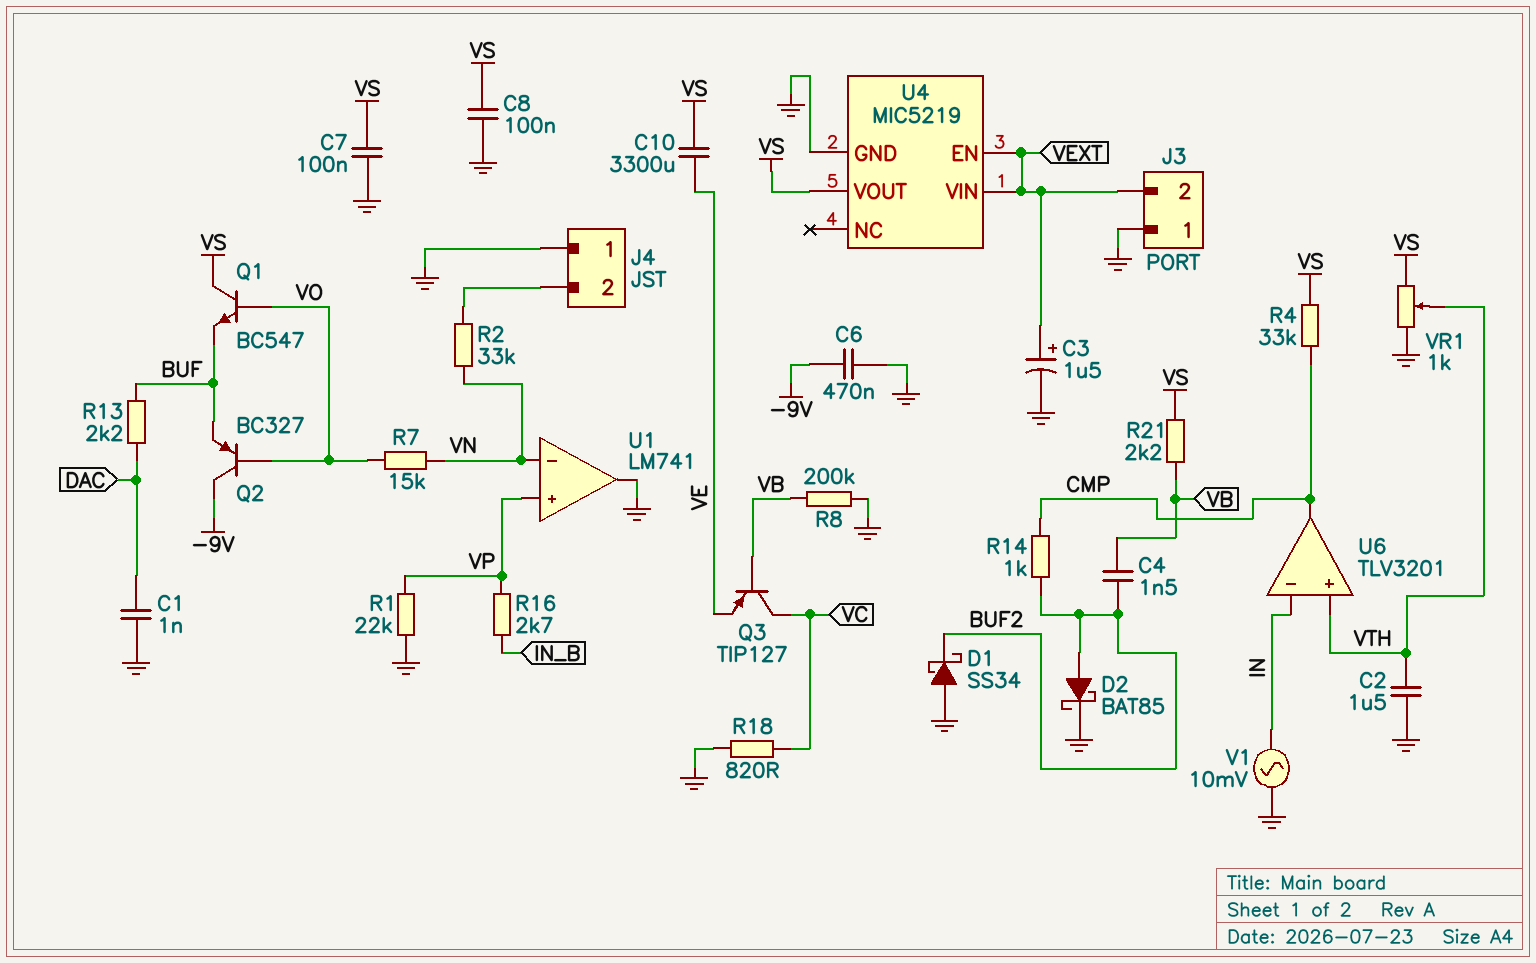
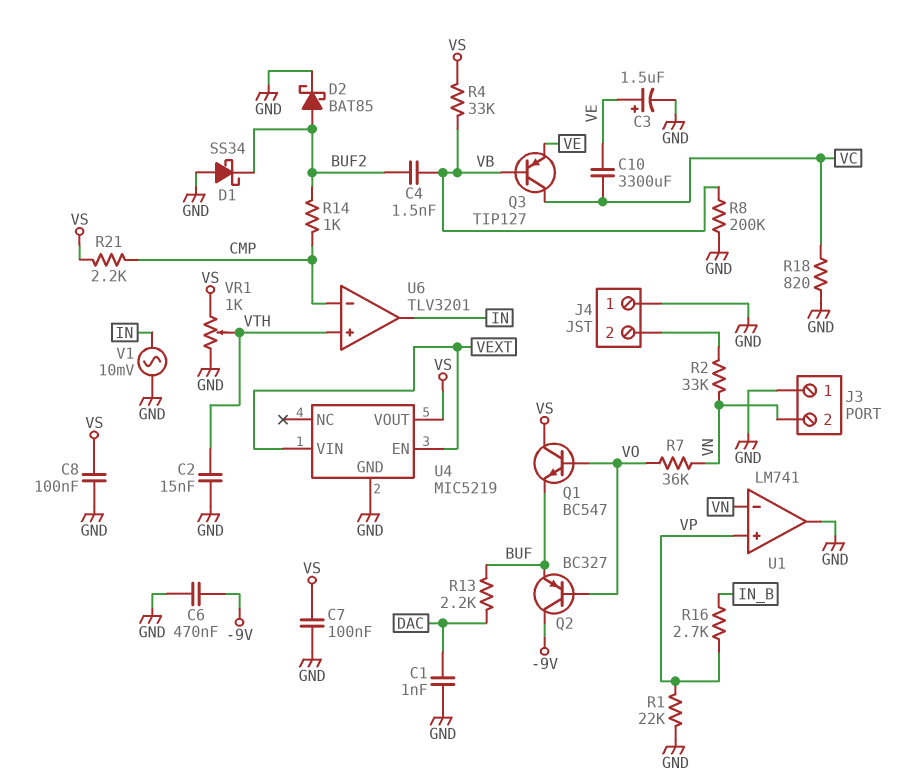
C2: 1.5uF (GND, VTH) -> 15nF (GND, VTH)
C3: 1.5uF (plus VEXT, minus GND) -> 1.5uF (plus VE, minus GND)
C10: 3300uF (VE, VS) -> 3300uF (VC, VE)
J3 pin 2: VEXT -> VN
R4: 33k (CMP, VS) -> 33k (VB, VS)
R7: 15k (VN, VO) -> 36k (VN, VO)
R21: 2.2k (VB, VS) -> 2.2k (CMP, VS)
U6 pin in-: IN -> CMP
U6 pin out: CMP -> IN

